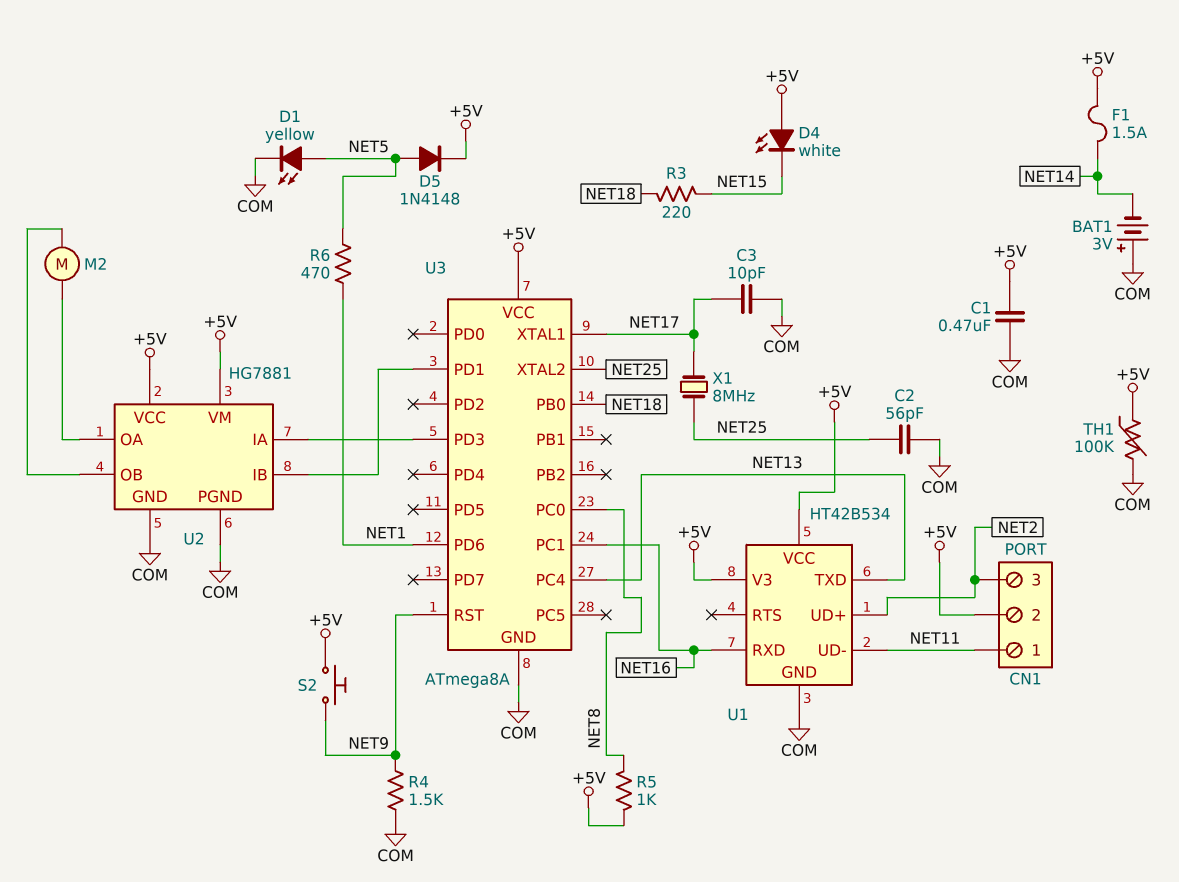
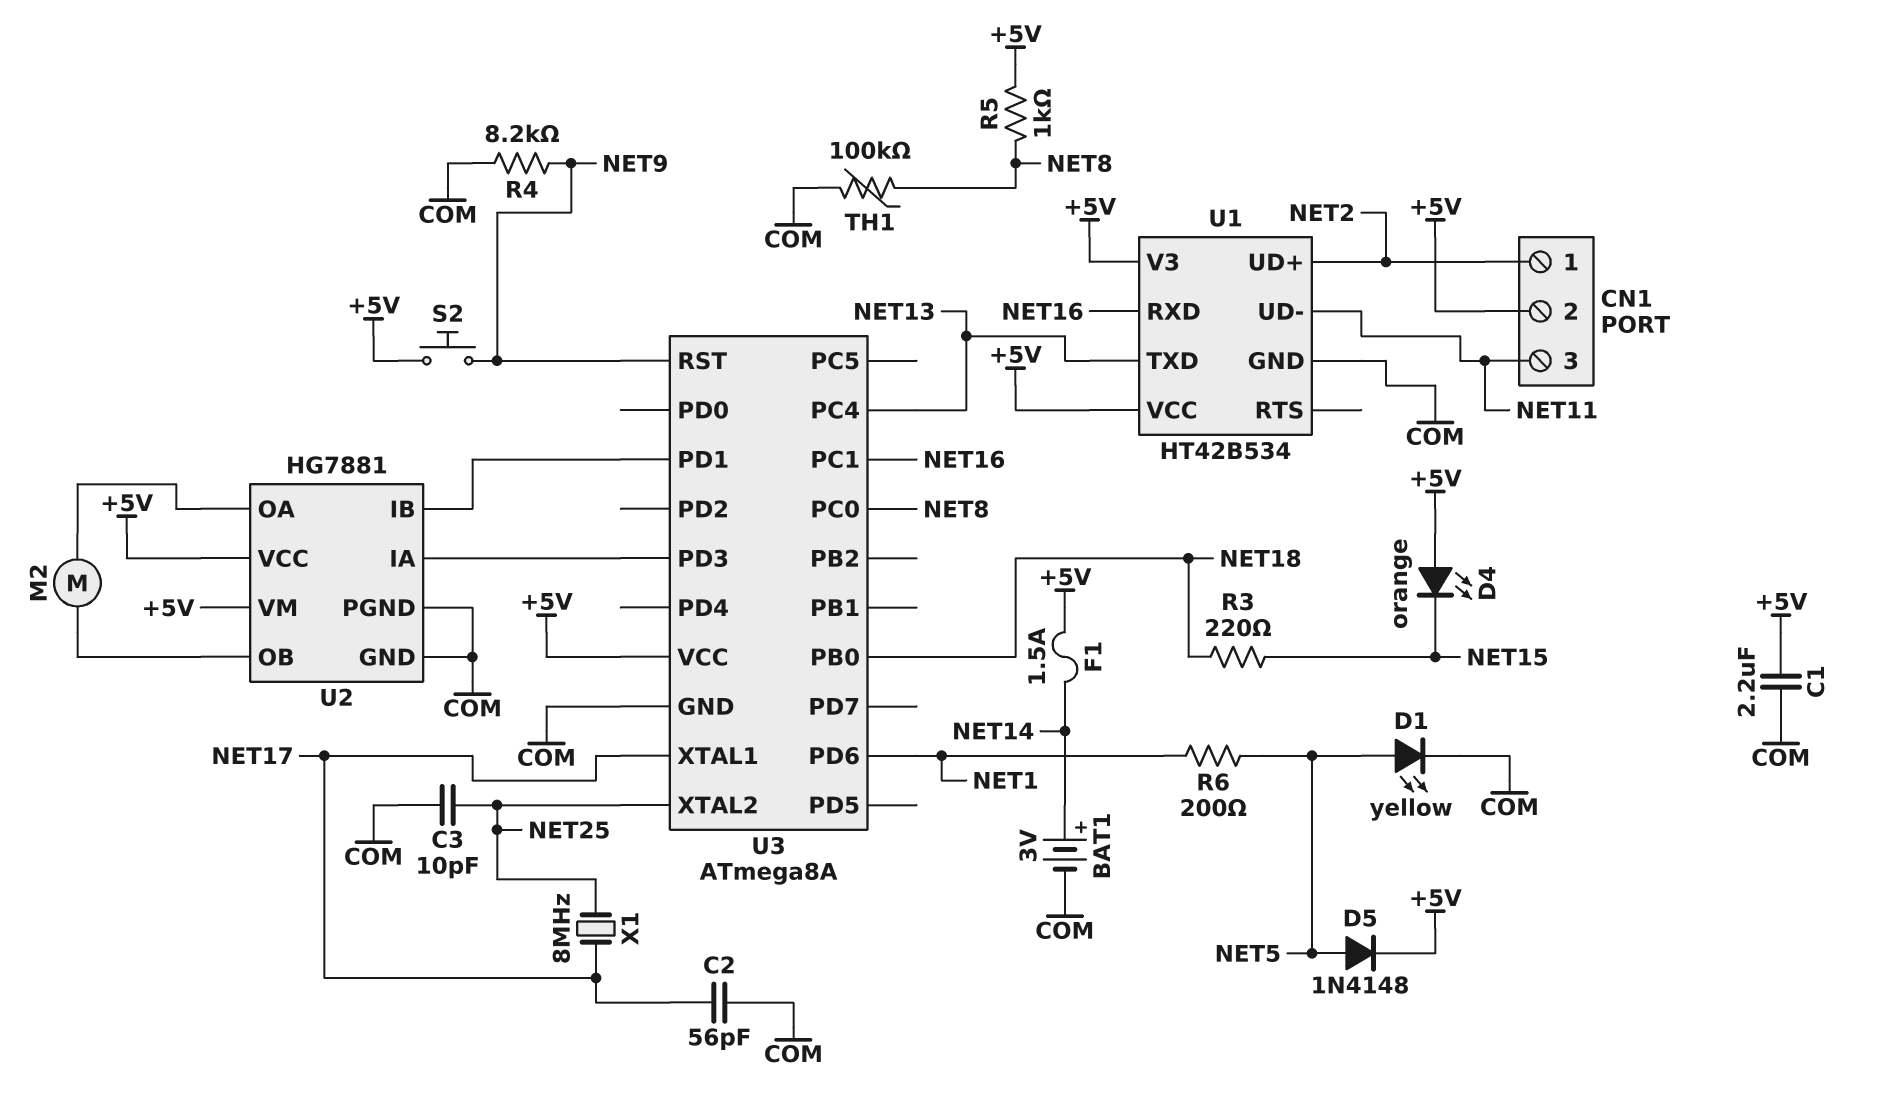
BAT1: 3V (plus COM, minus NET14) -> 3V (plus NET14, minus COM)
C1: 470nF (+5V, COM) -> 2.2uF (+5V, COM)
C2: 56pF (COM, NET25) -> 56pF (COM, NET17)
C3: 10pF (COM, NET17) -> 10pF (COM, NET25)
CN1 pin 1: NET11 -> NET2
CN1 pin 3: NET2 -> NET11
D4: LED white (A +5V, K NET15) -> LED orange (A +5V, K NET15)
R4: 1.5k (COM, NET9) -> 8.2k (COM, NET9)
R6: 470 (NET1, NET5) -> 200 (NET1, NET5)
TH1: 100k (+5V, COM) -> 100k (COM, NET8)

